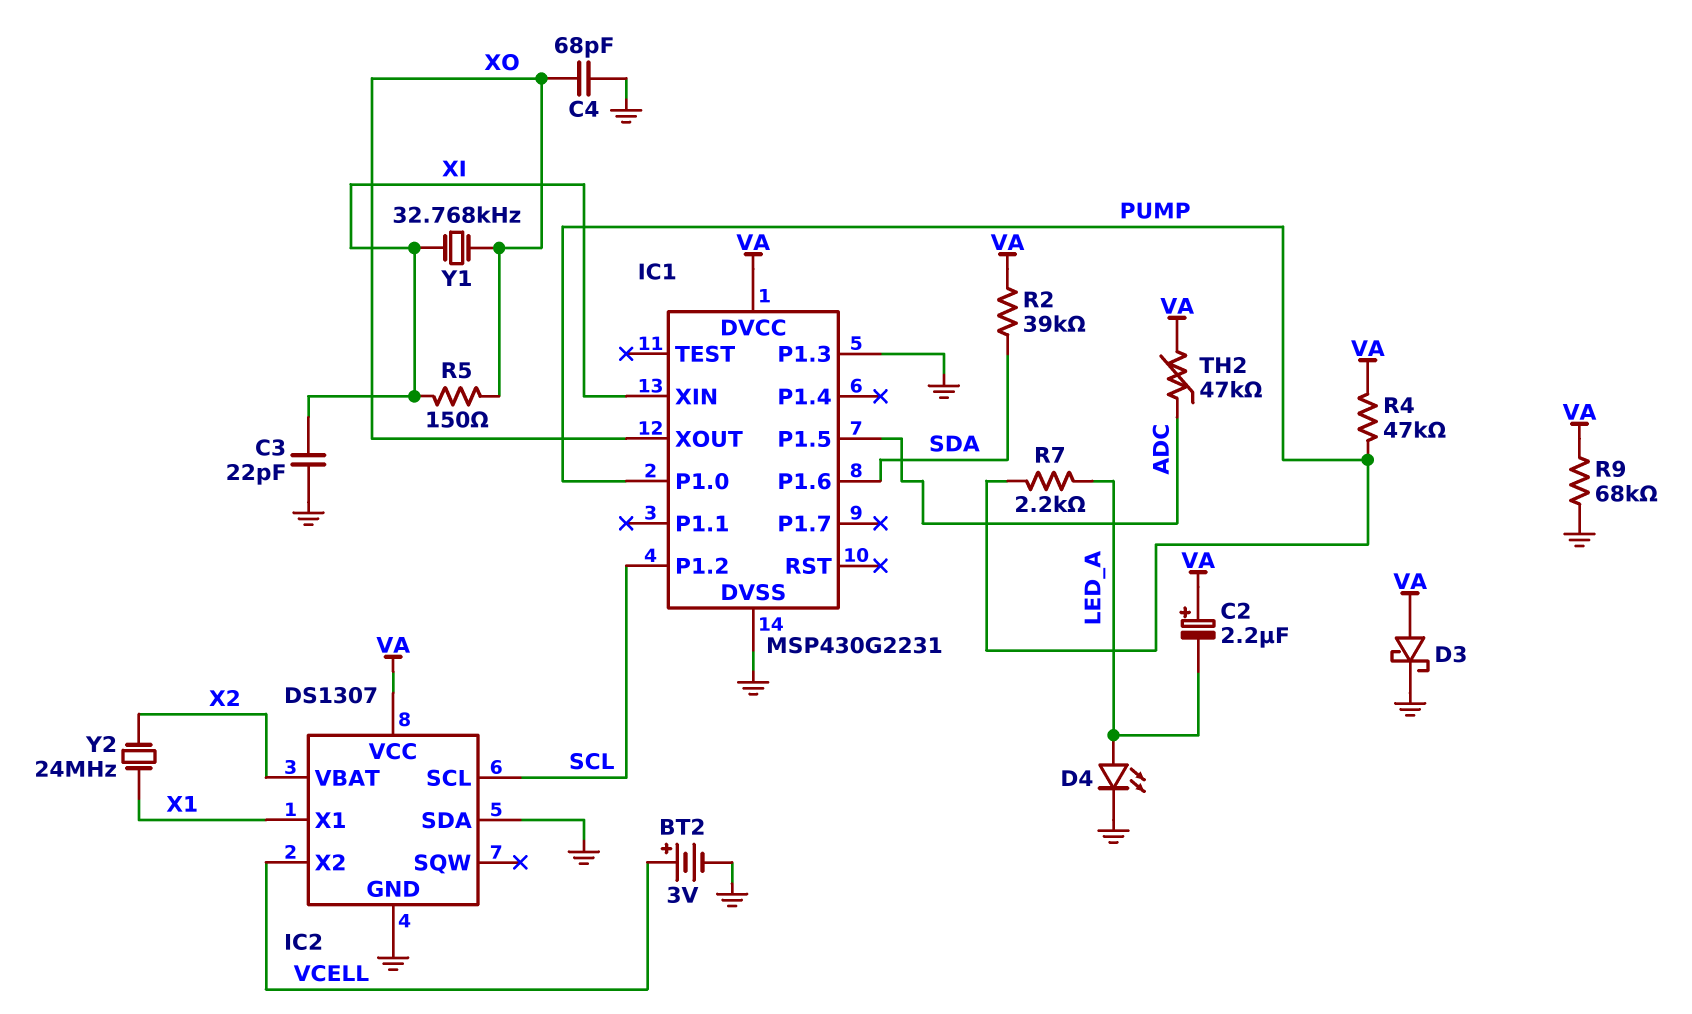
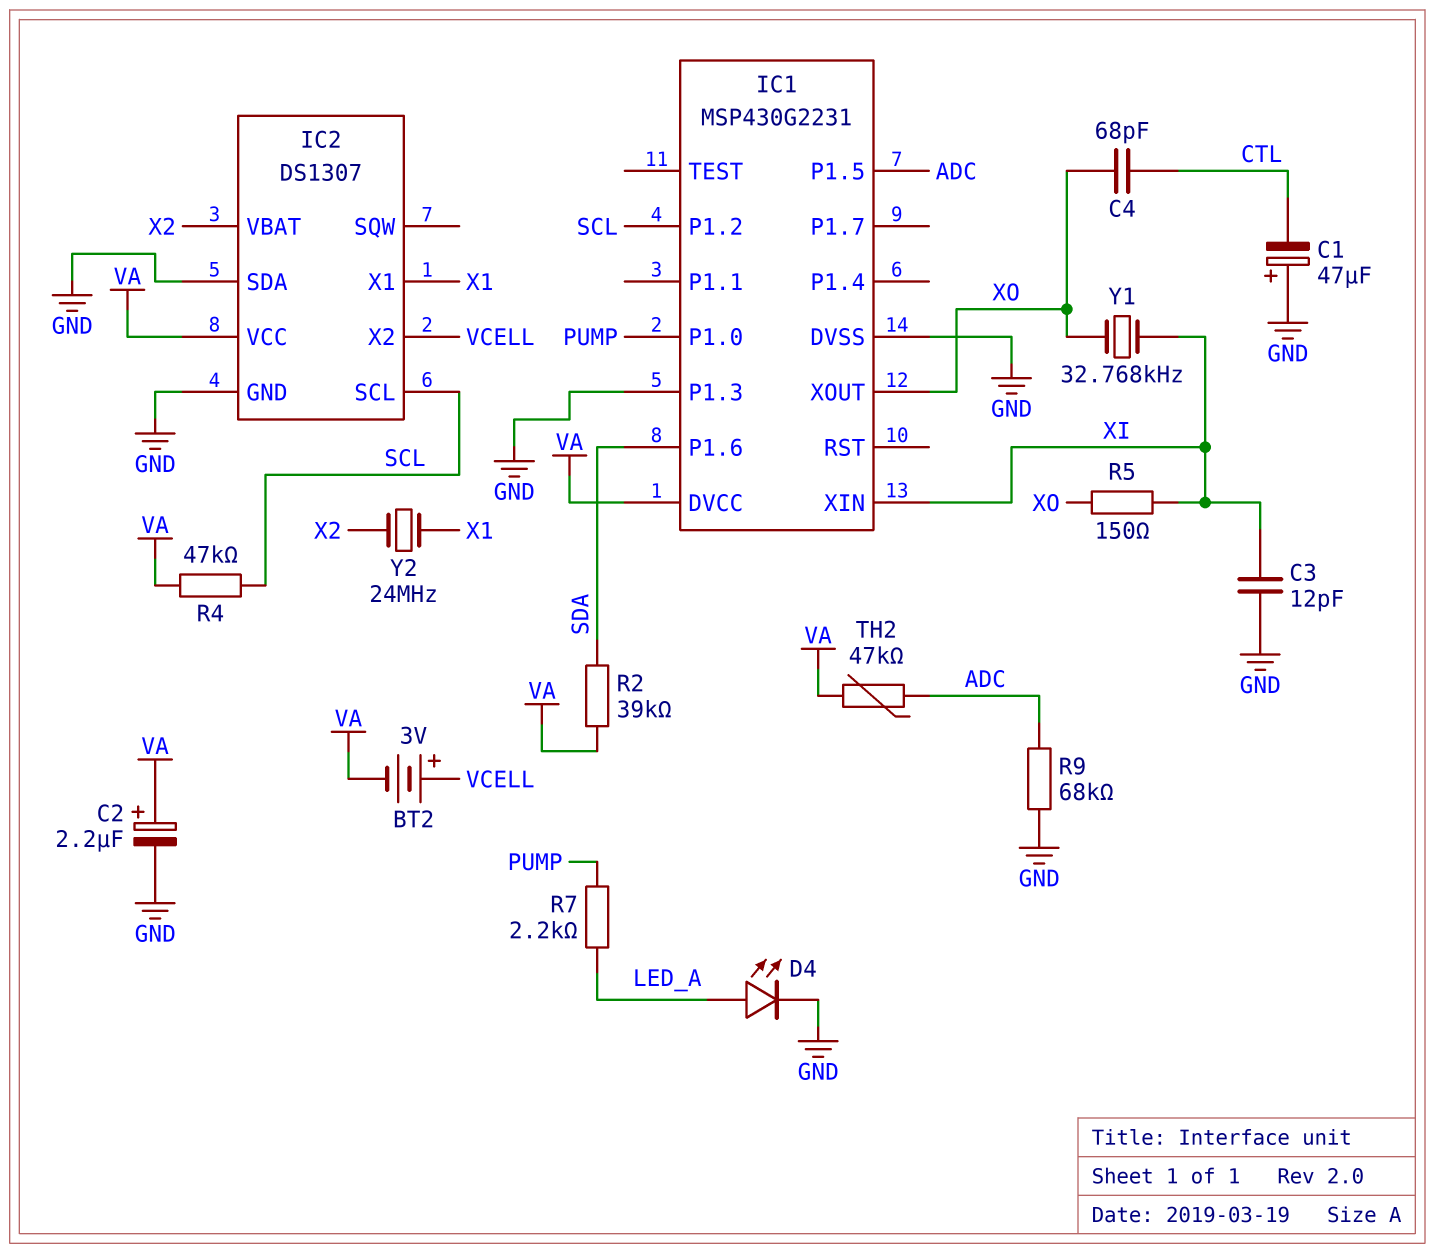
BT2: 3V (plus VCELL, minus GND) -> 3V (plus VCELL, minus VA)
C1: none -> 47uF (plus GND, minus CTL)
C2: 2.2uF (plus VA, minus LED_A) -> 2.2uF (plus VA, minus GND)
C3: 22pF (GND, XI) -> 12pF (GND, XI)
C4: 68pF (GND, XO) -> 68pF (CTL, XO)
D3: schottky (A VA, K GND) -> none
R4: 47k (PUMP, VA) -> 47k (SCL, VA)
R9: 68k (GND, VA) -> 68k (ADC, GND)

